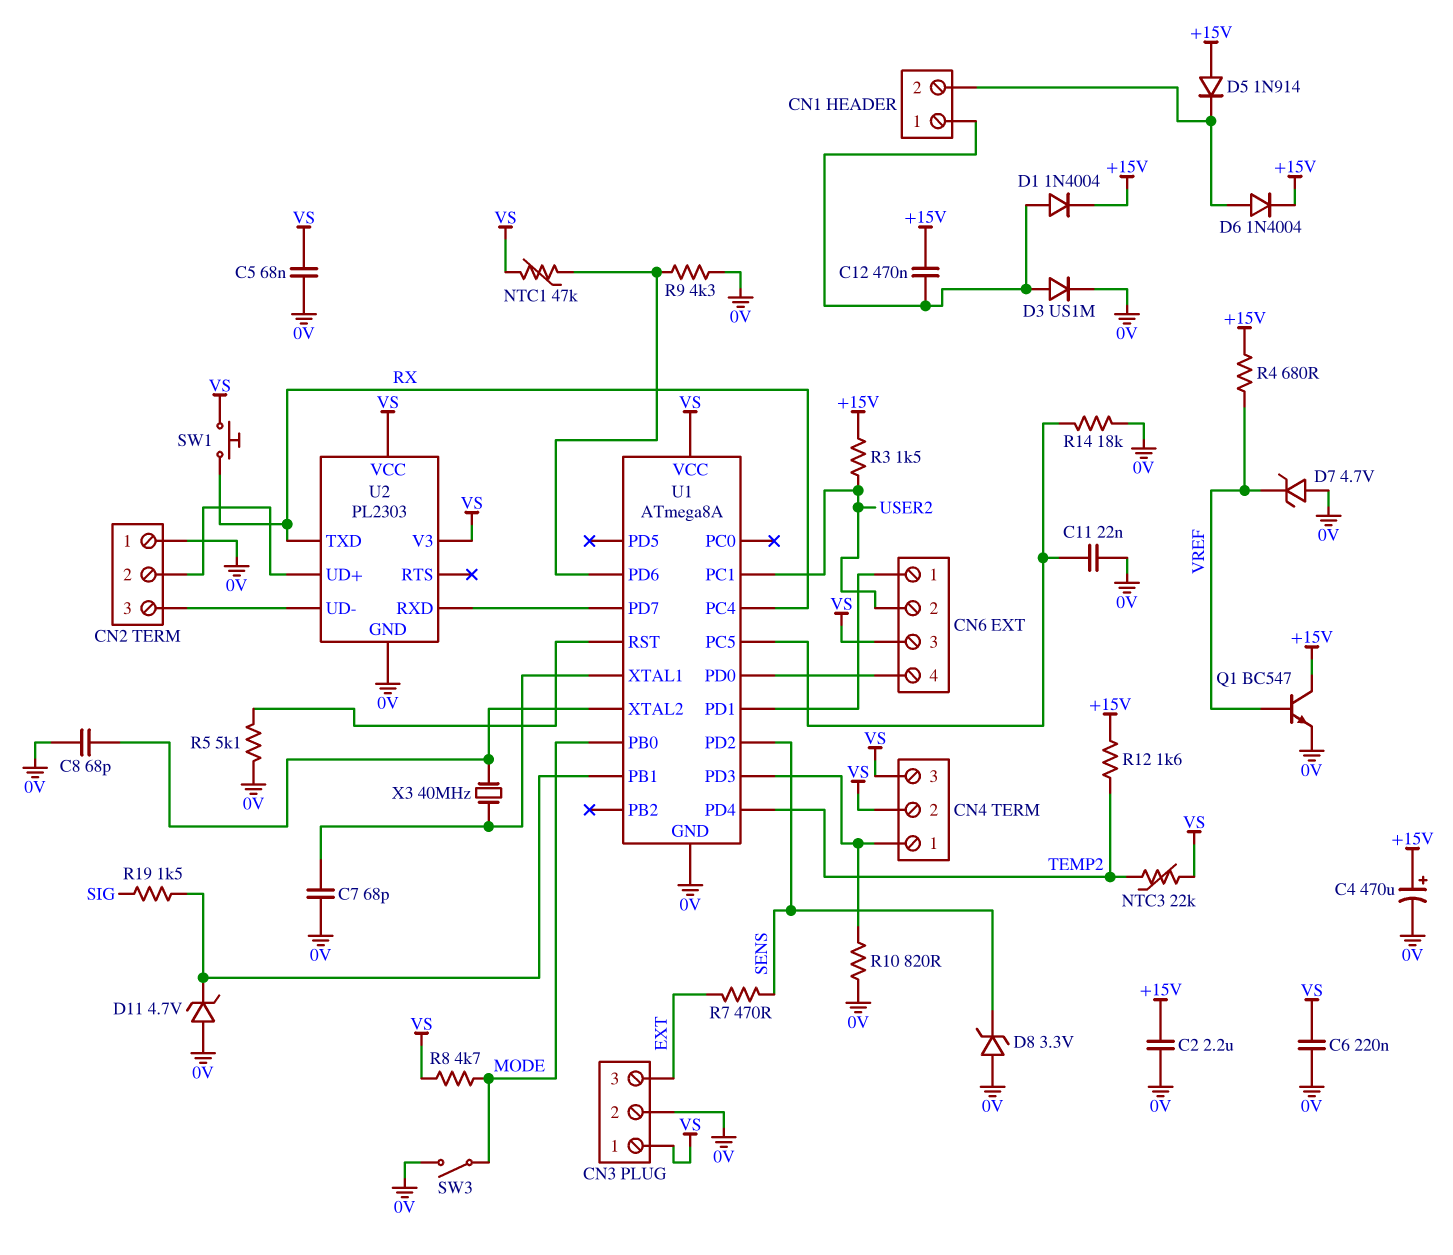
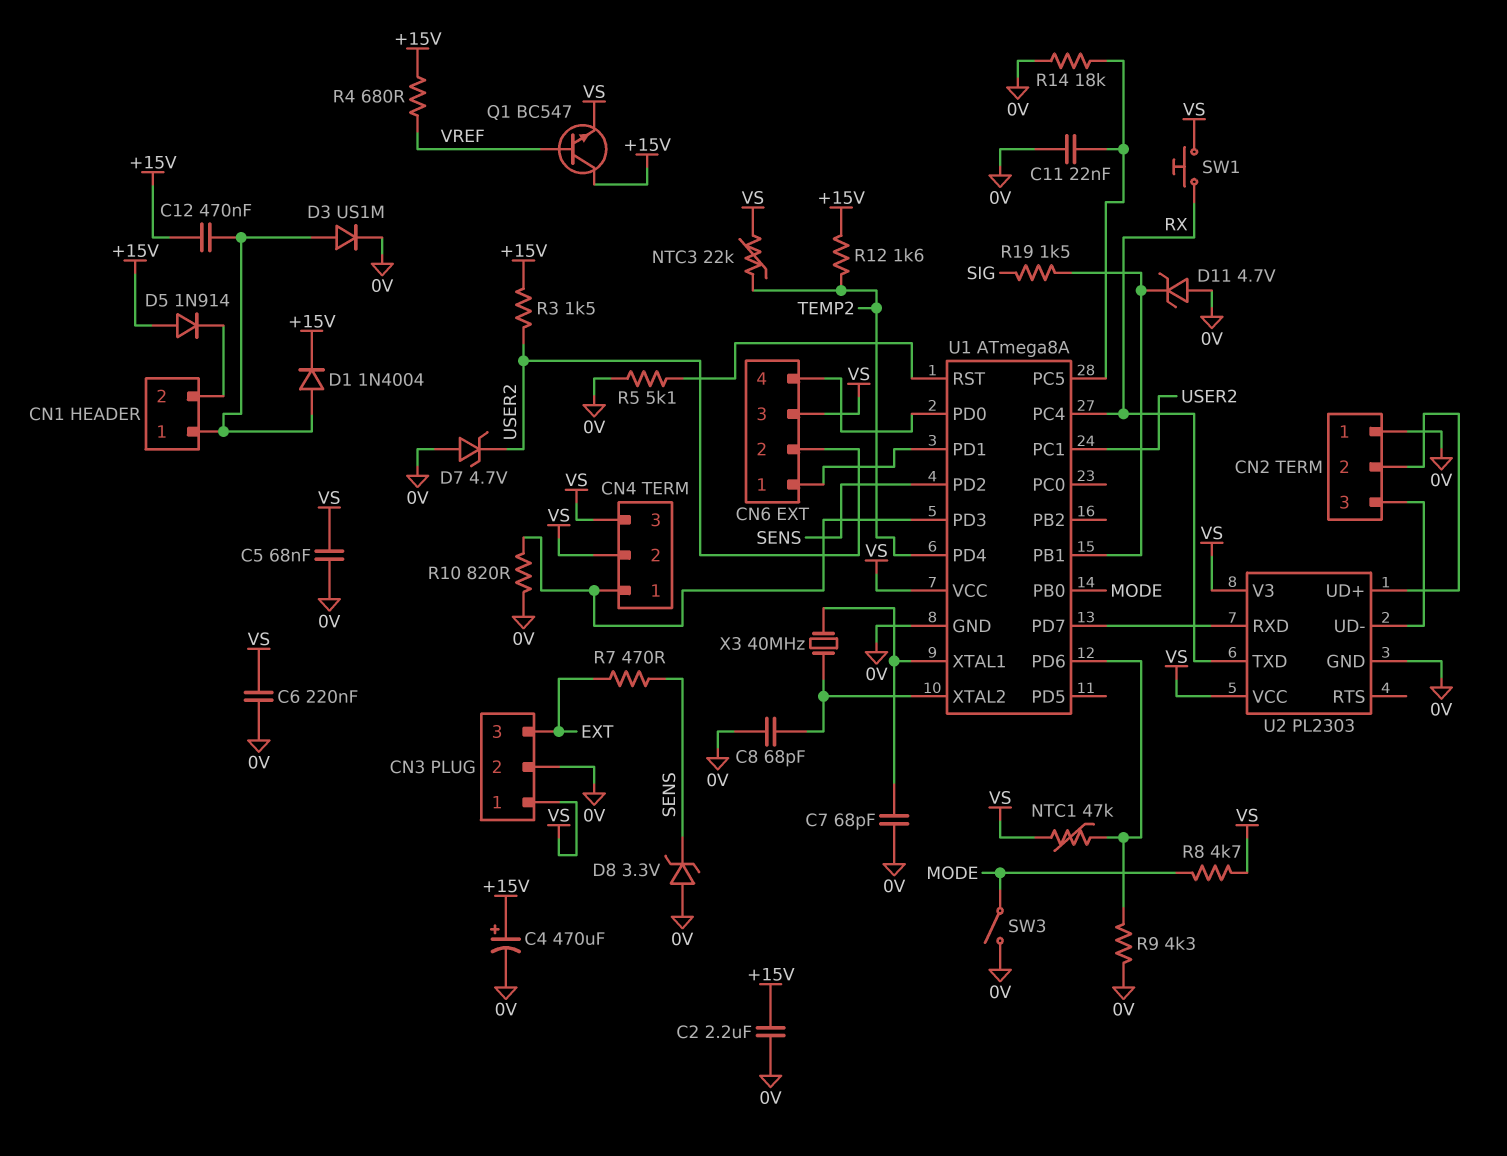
D6: diode 1N4004 (A CN1/2, K +15V) -> none
D7: zener 4.7V (A 0V, K VREF) -> zener 4.7V (A 0V, K USER2)
Q1: NPN BC547 (B VREF, C +15V, E 0V) -> NPN BC547 (B VREF, C +15V, E VS)

